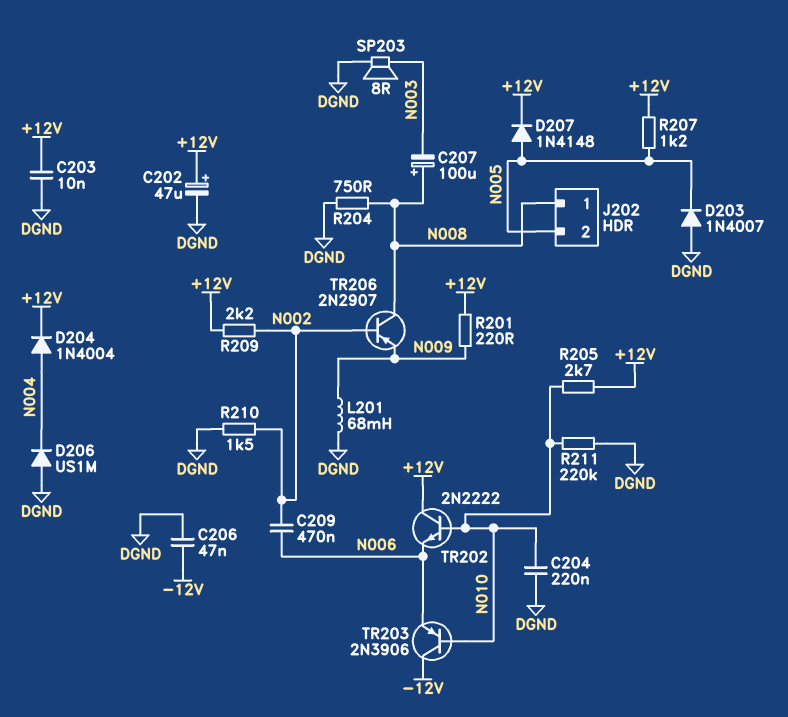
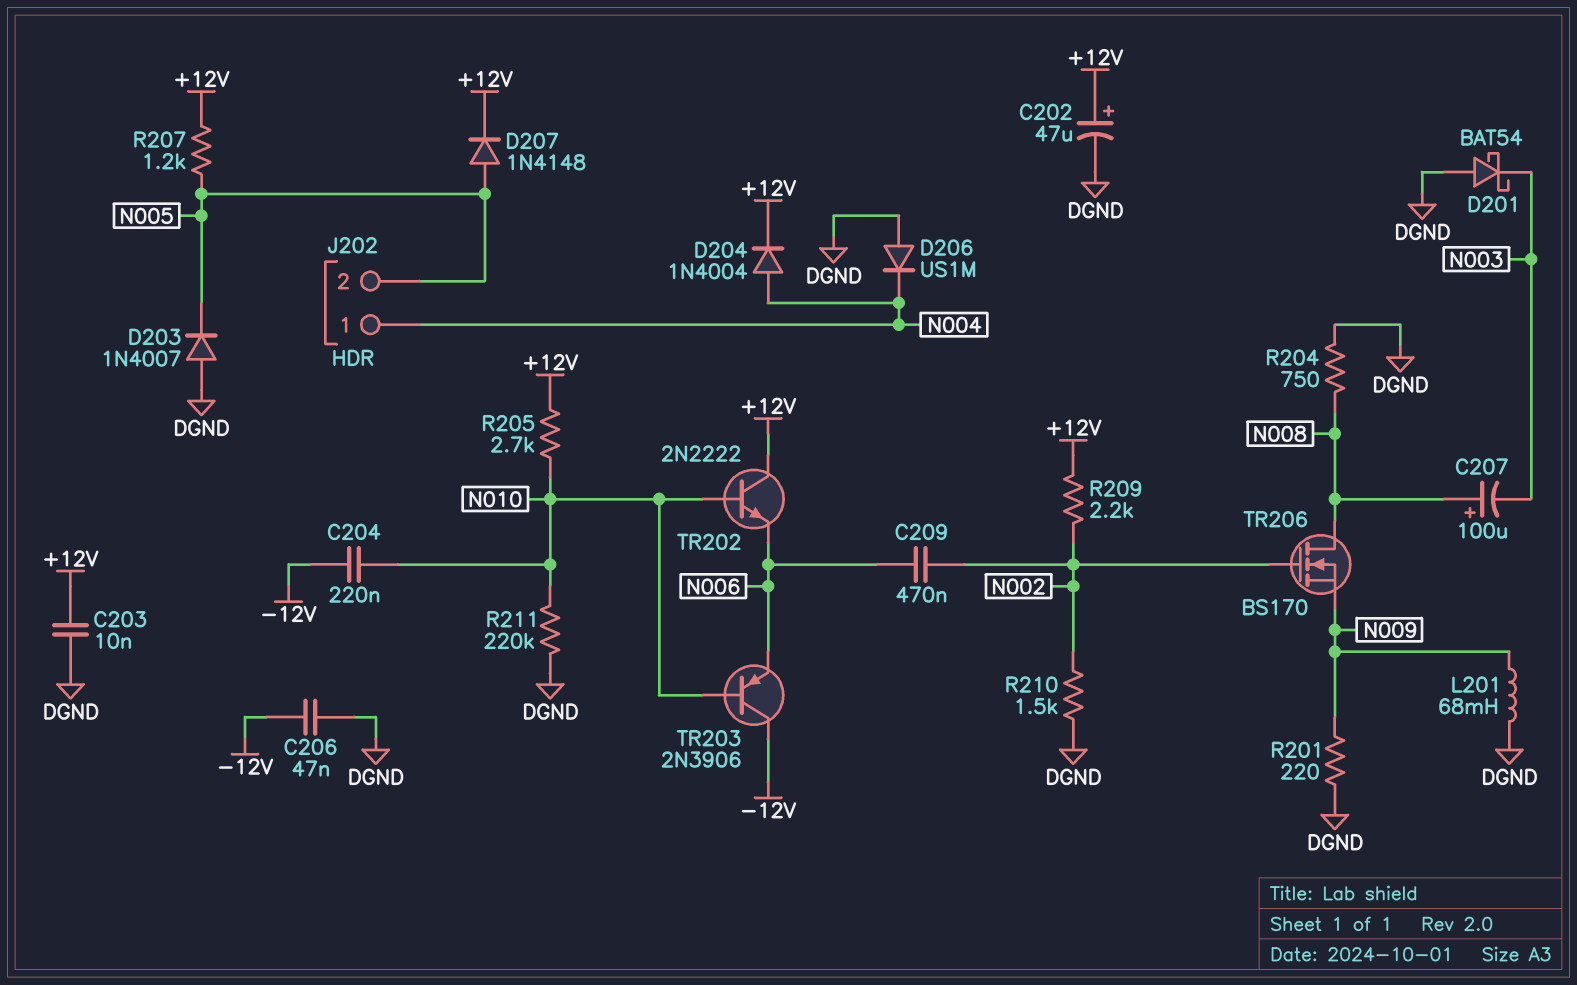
C204: 220nF (DGND, N010) -> 220nF (-12V, N010)
D201: none -> schottky BAT54 (A DGND, K N003)
J202 pin 1: N008 -> N004
R201: 220 (+12V, N009) -> 220 (DGND, N009)
SP203: speaker 8R (DGND, N003) -> none
TR206: PNP 2N2907 (B N002, C N008, E N009) -> NMOS BS170 (G N002, D N008, S N009)

